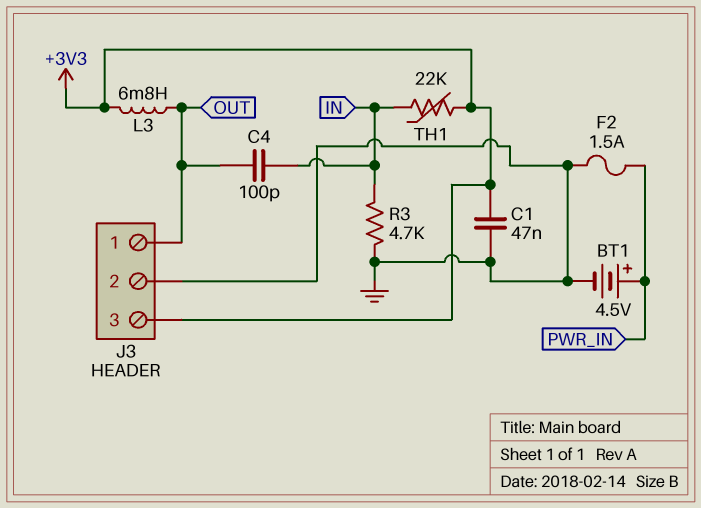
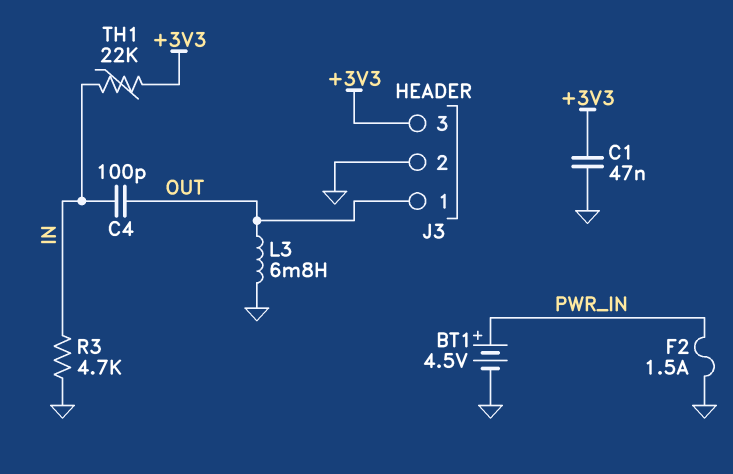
L3: 6.8mH (+3V3, OUT) -> 6.8mH (GND, OUT)

